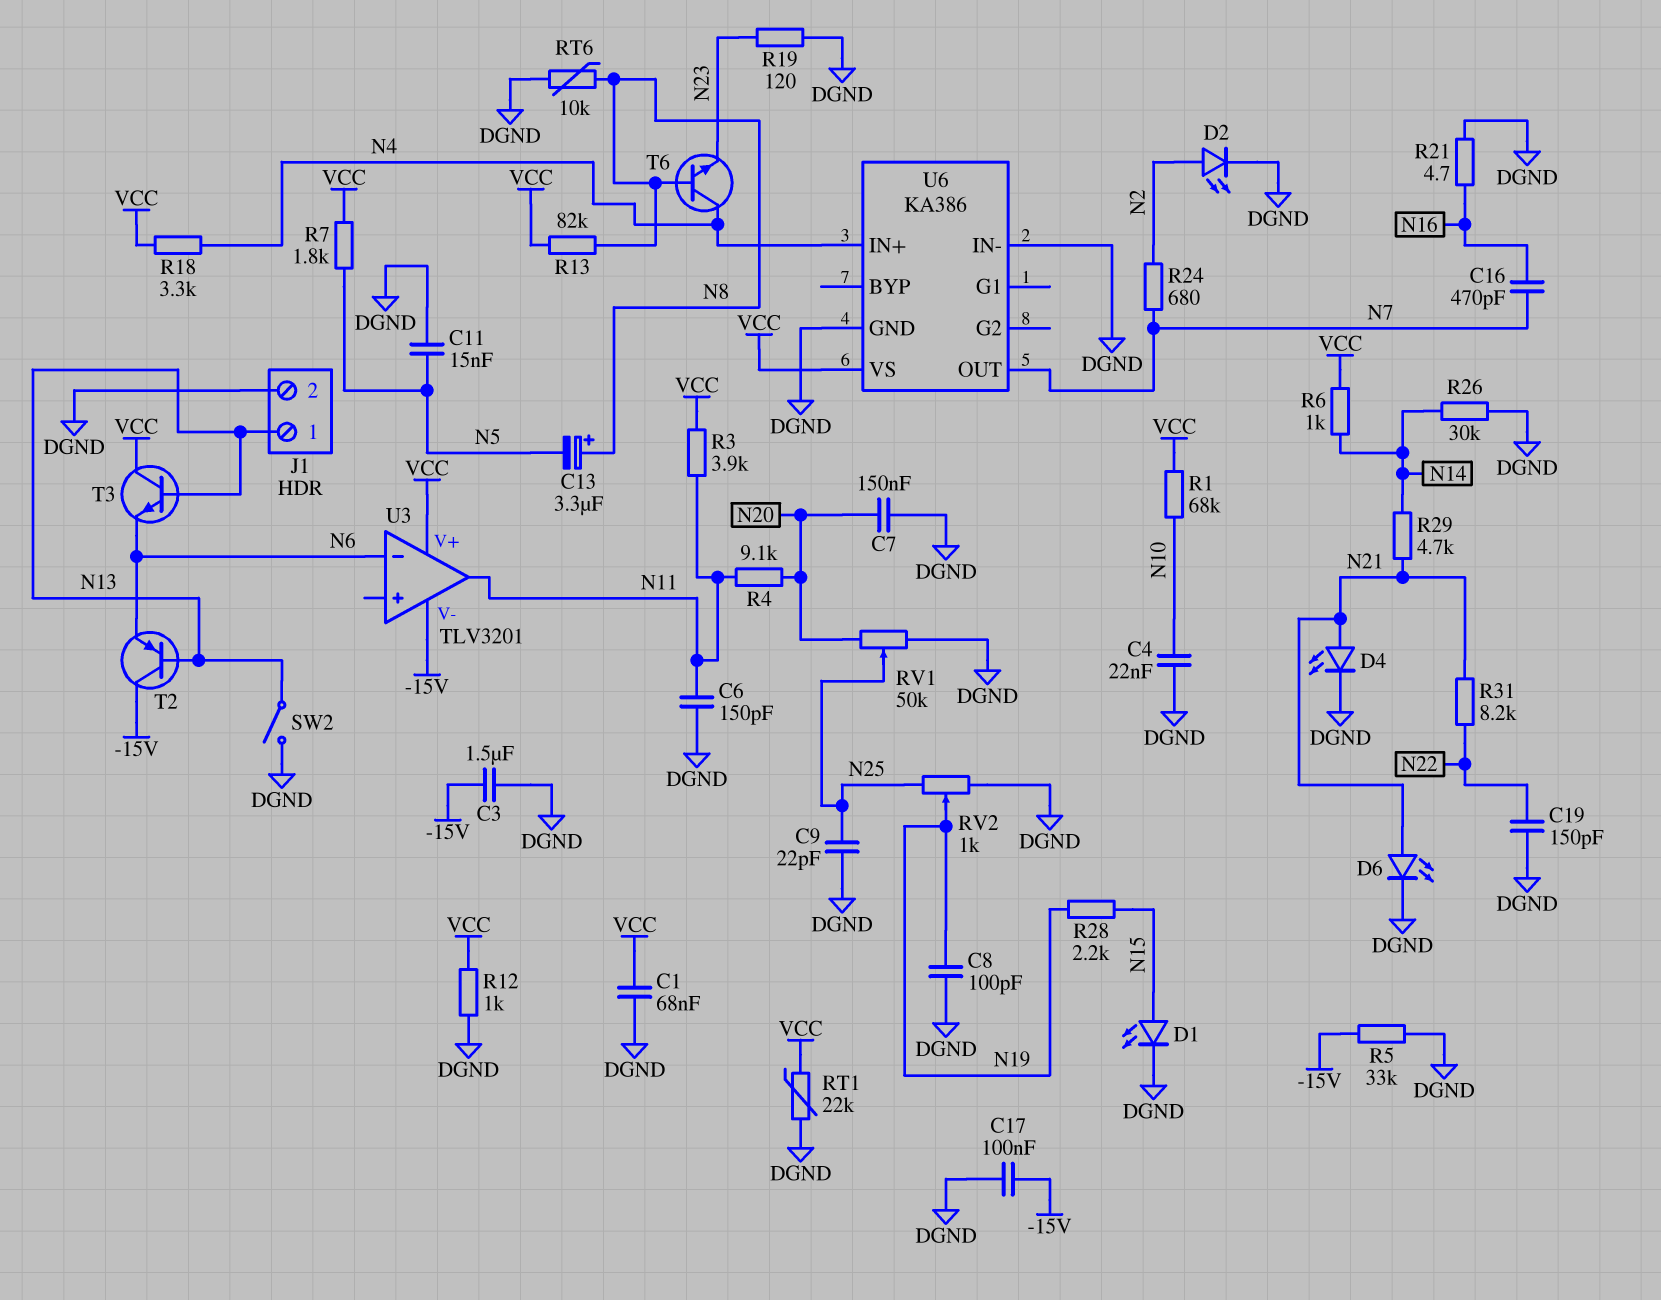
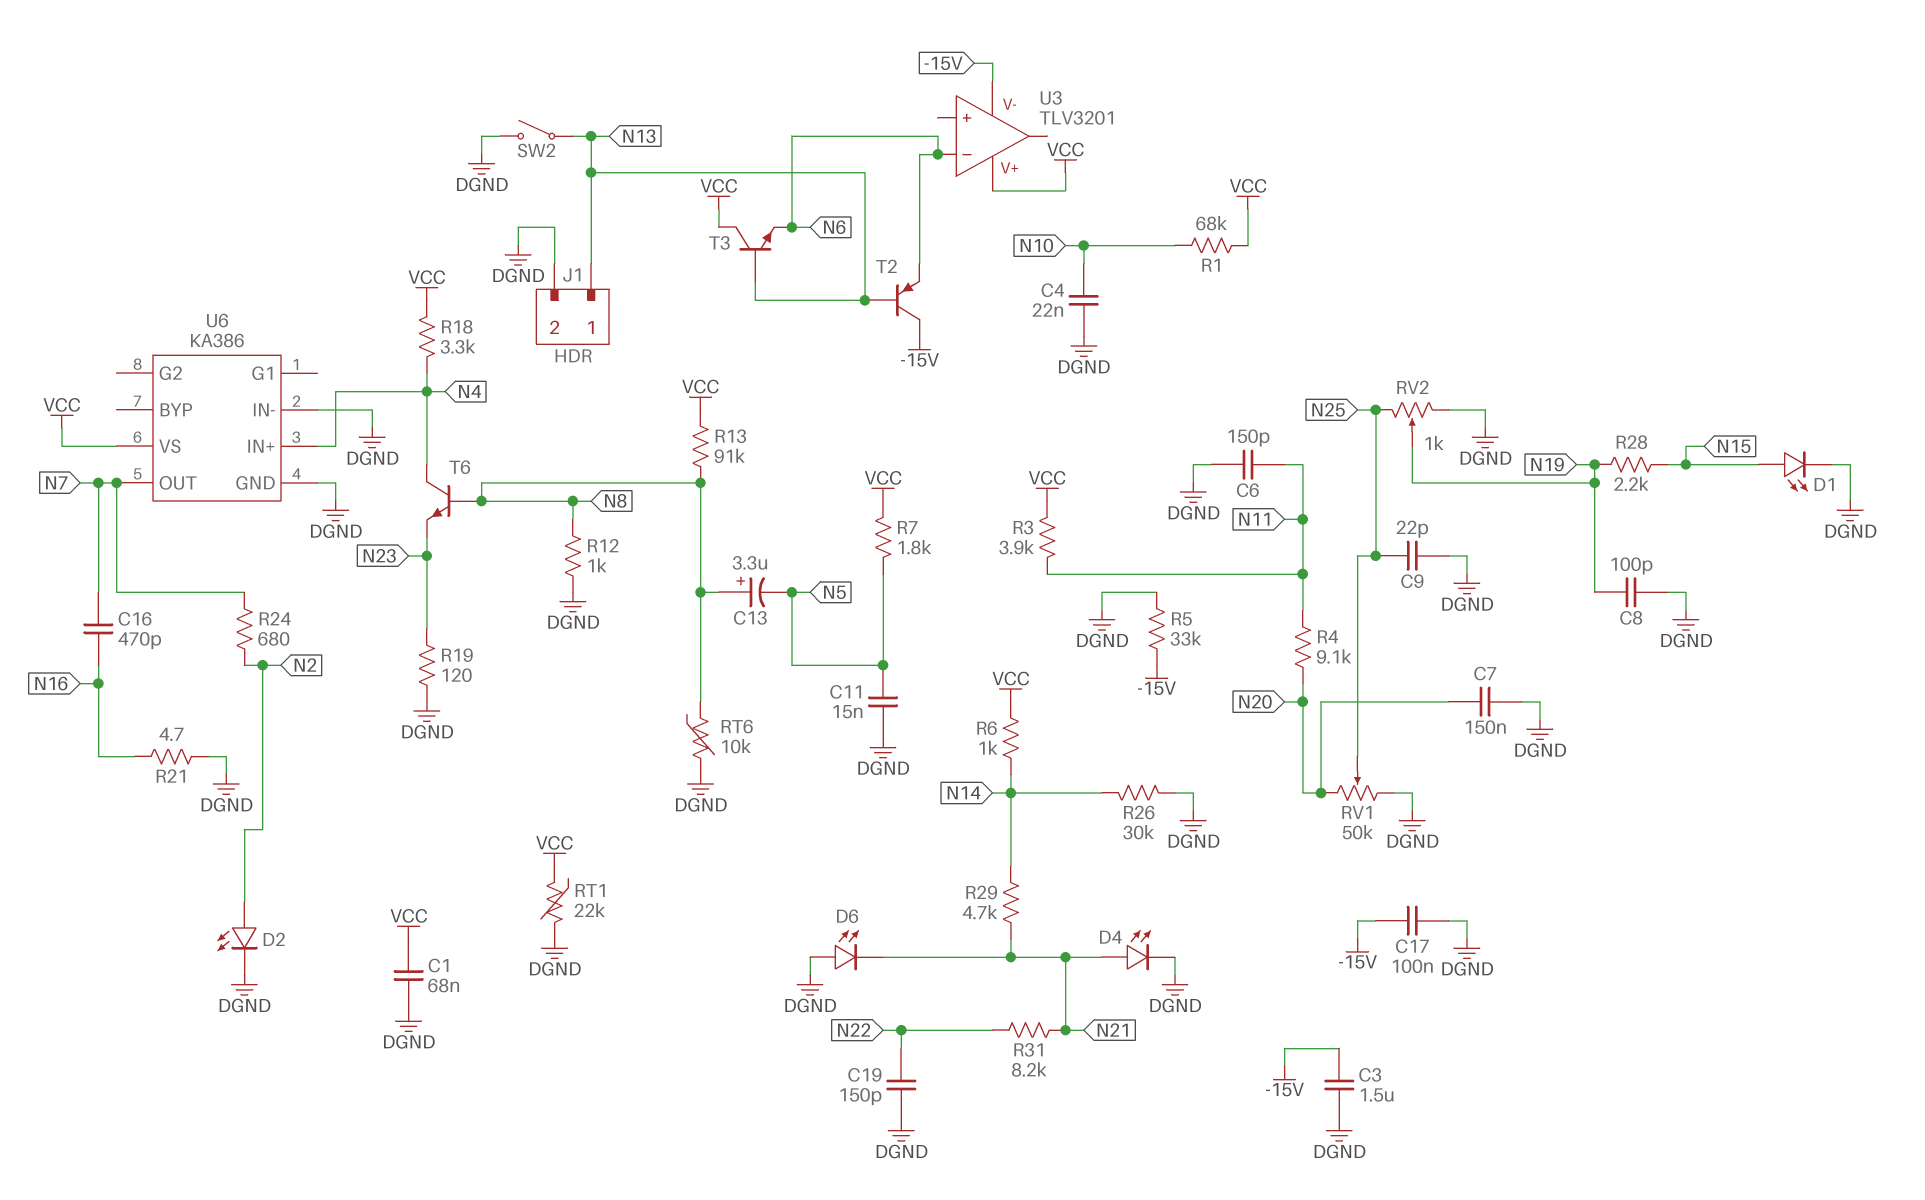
D6: LED (A N21, K DGND) -> LED (A DGND, K N21)
R12: 1k (DGND, VCC) -> 1k (DGND, N8)
R13: 82k (N8, VCC) -> 91k (N8, VCC)
U3 pin out: N11 -> none

